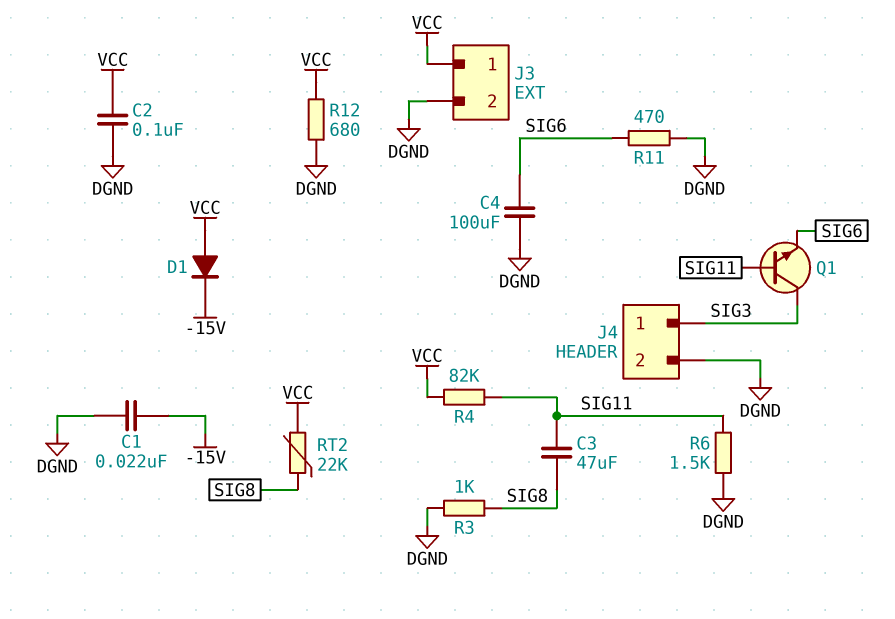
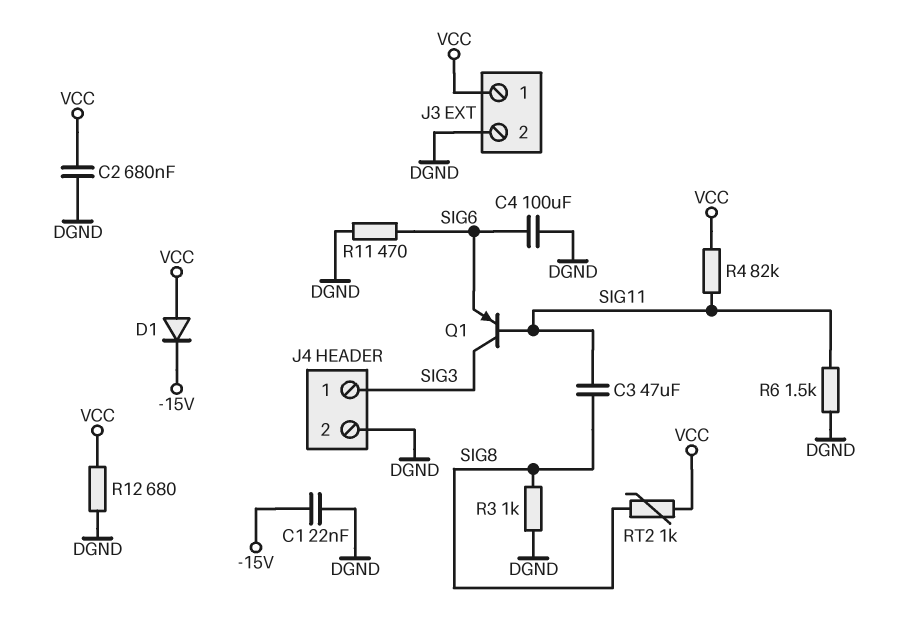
C2: 100nF (DGND, VCC) -> 680nF (DGND, VCC)
Q1: NPN (B SIG11, C SIG3, E SIG6) -> PNP (B SIG11, C SIG3, E SIG6)
RT2: 22k (SIG8, VCC) -> 1k (SIG8, VCC)

